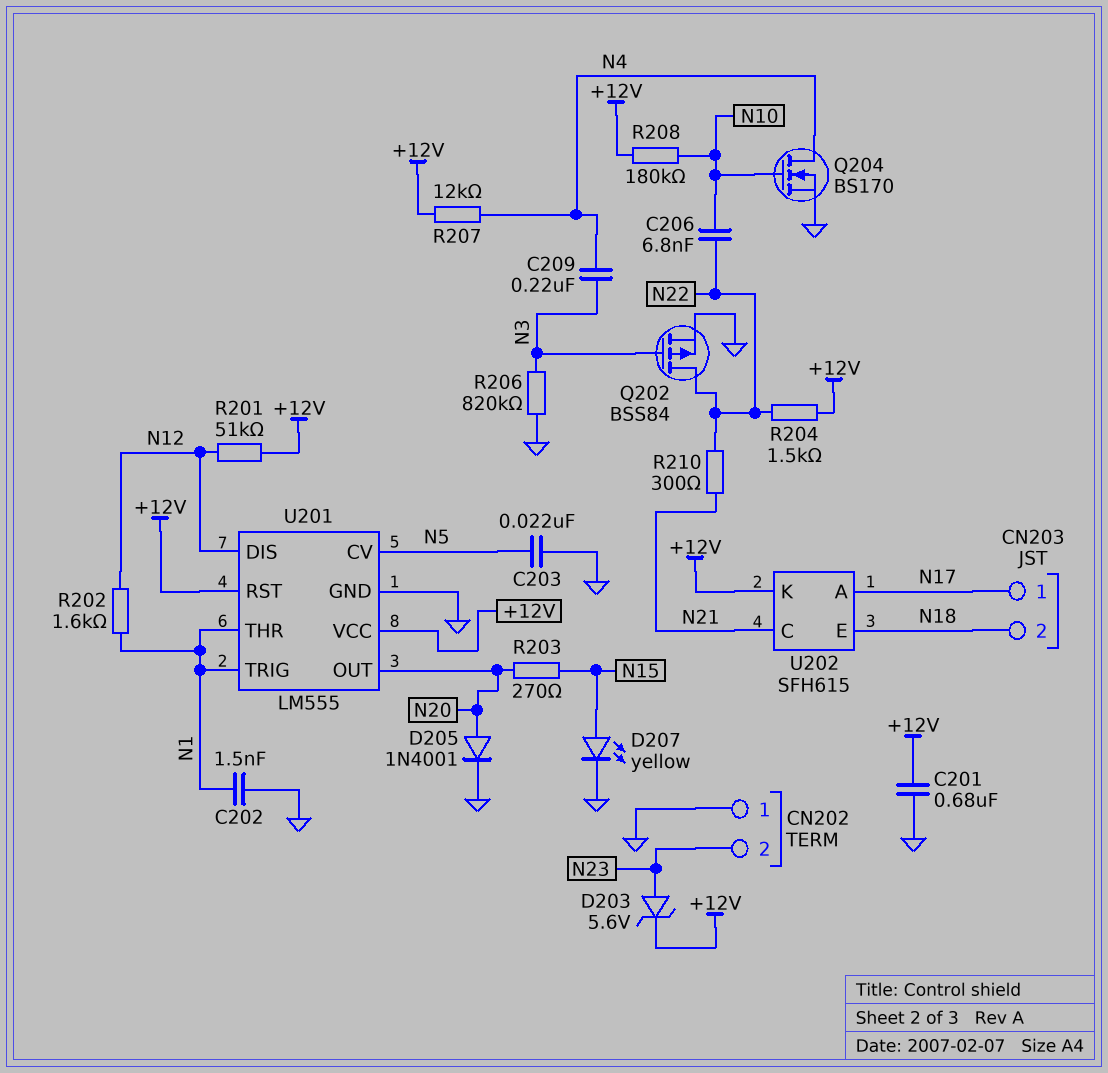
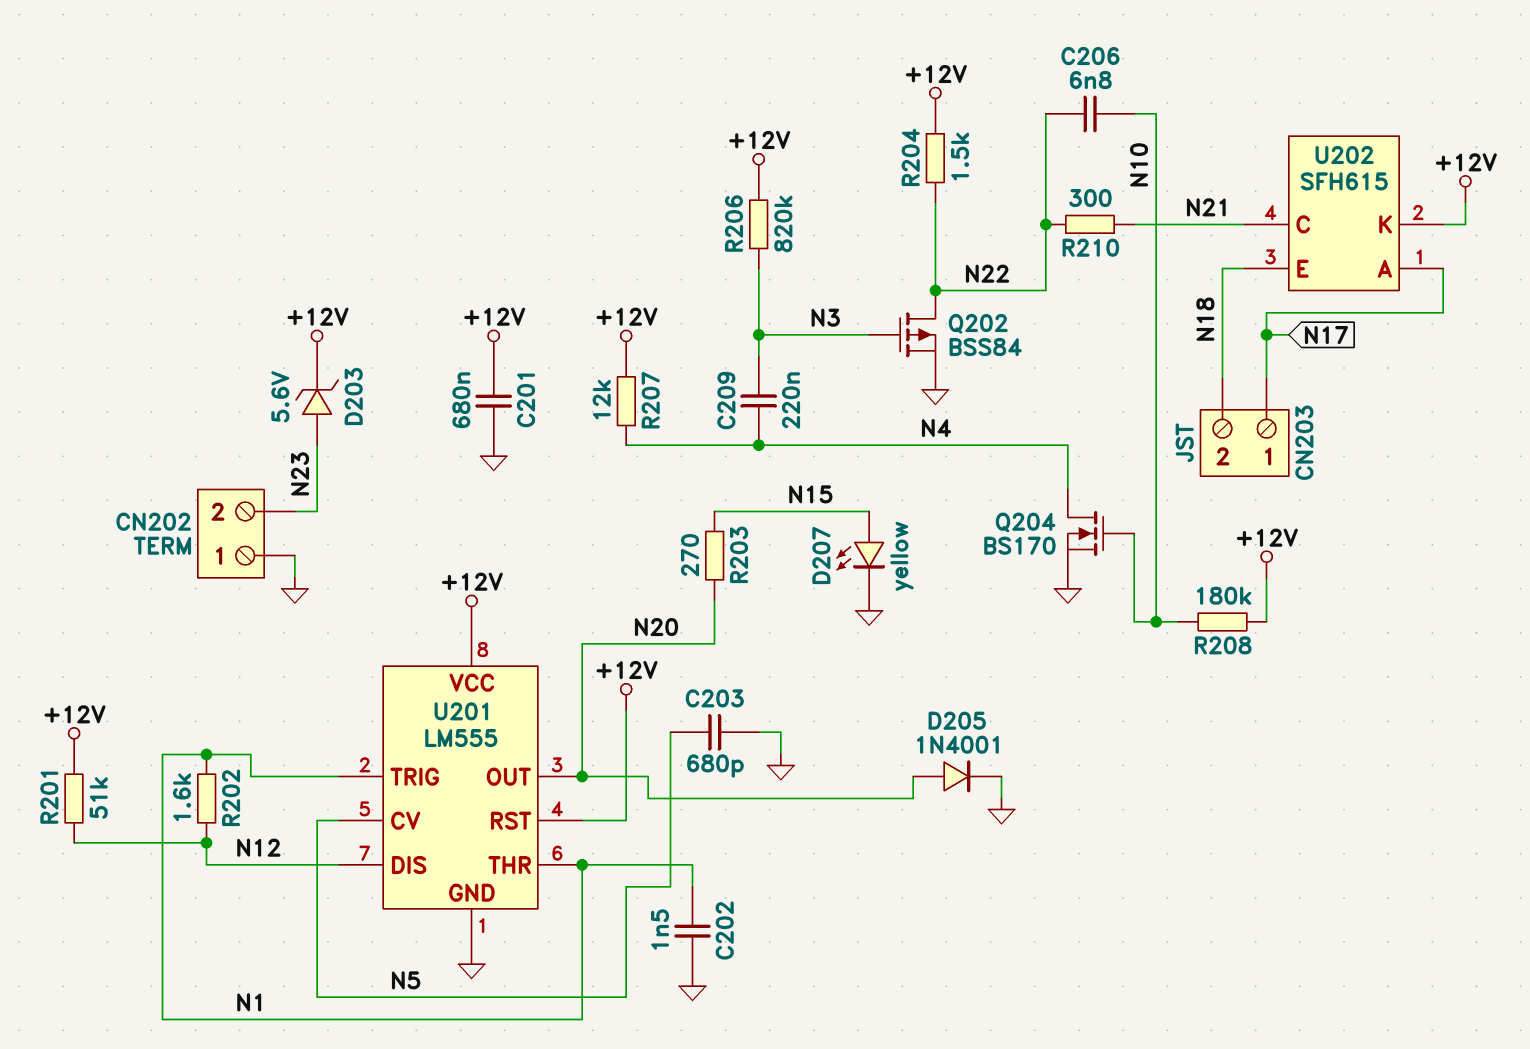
C203: 22nF (GND, N5) -> 680pF (GND, N5)
R206: 820k (GND, N3) -> 820k (+12V, N3)

